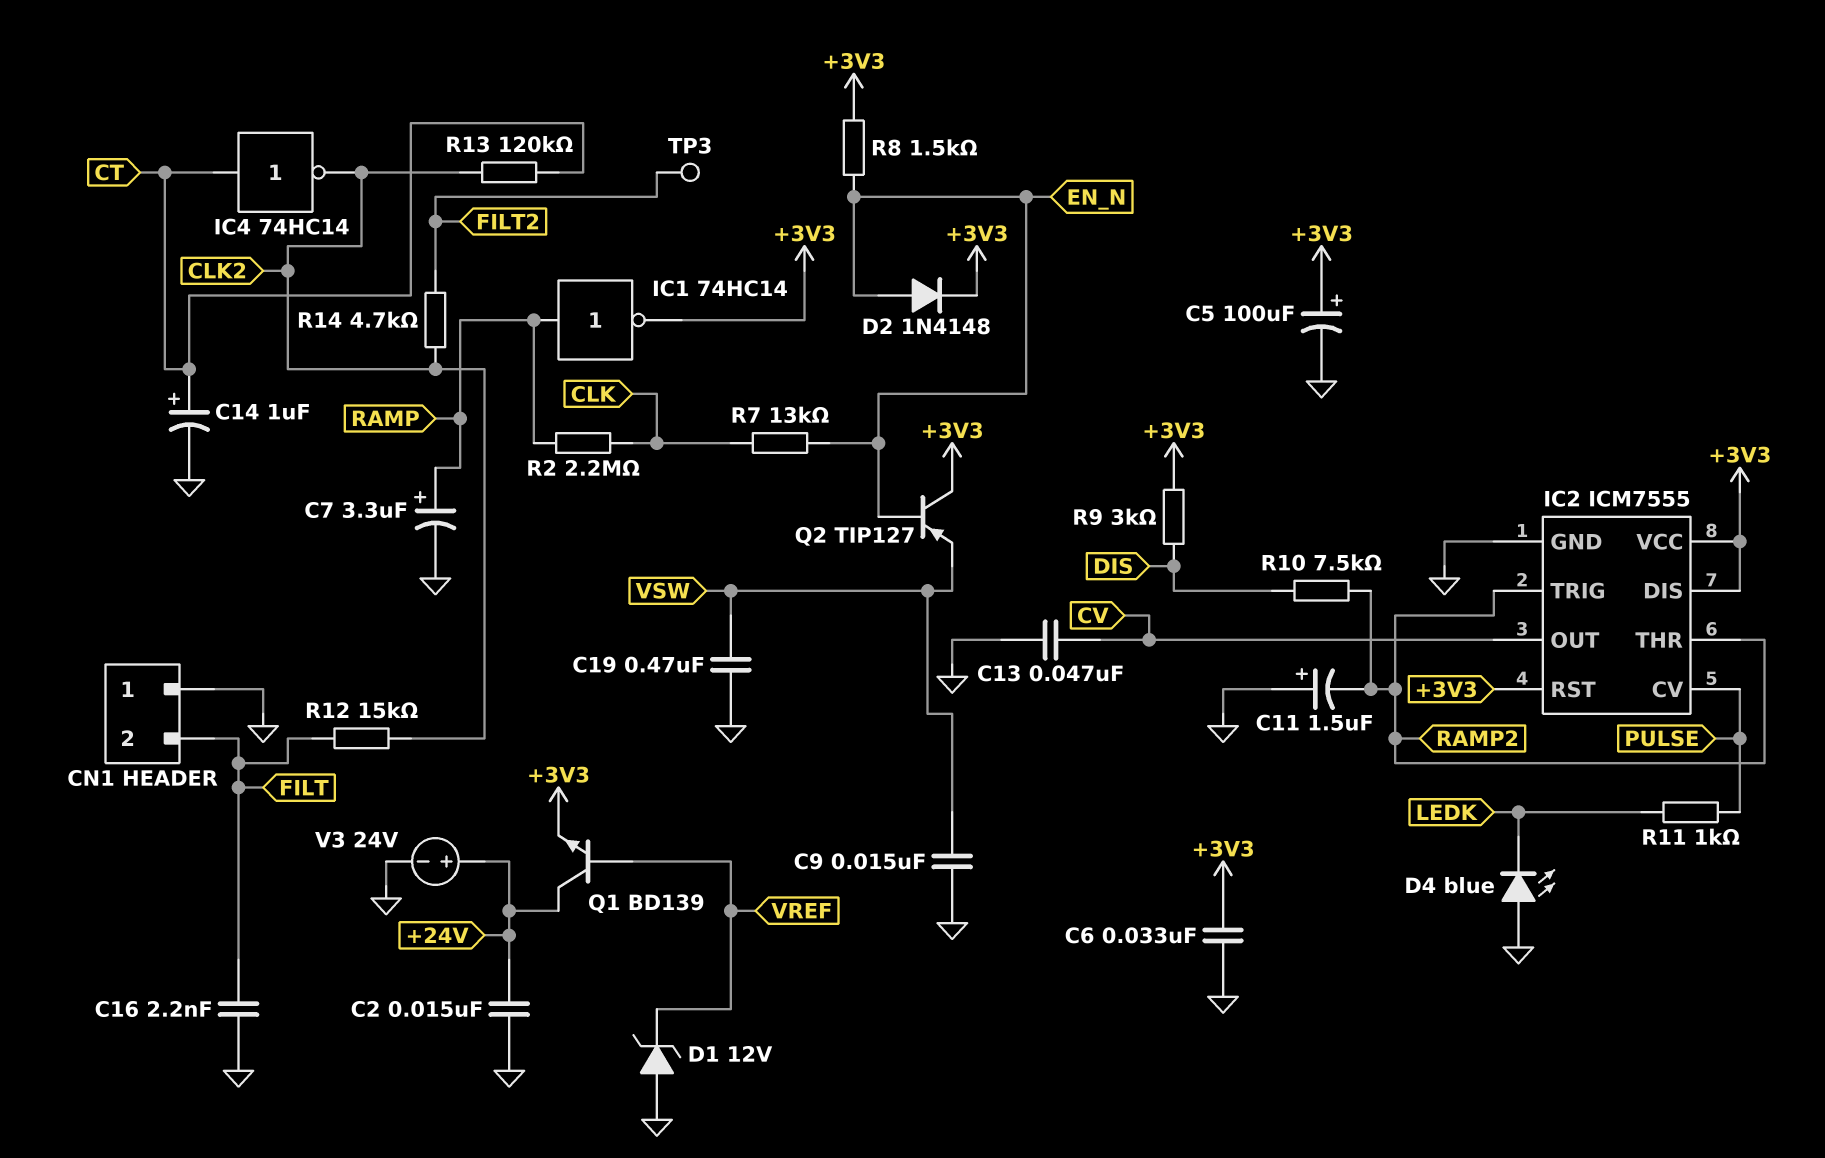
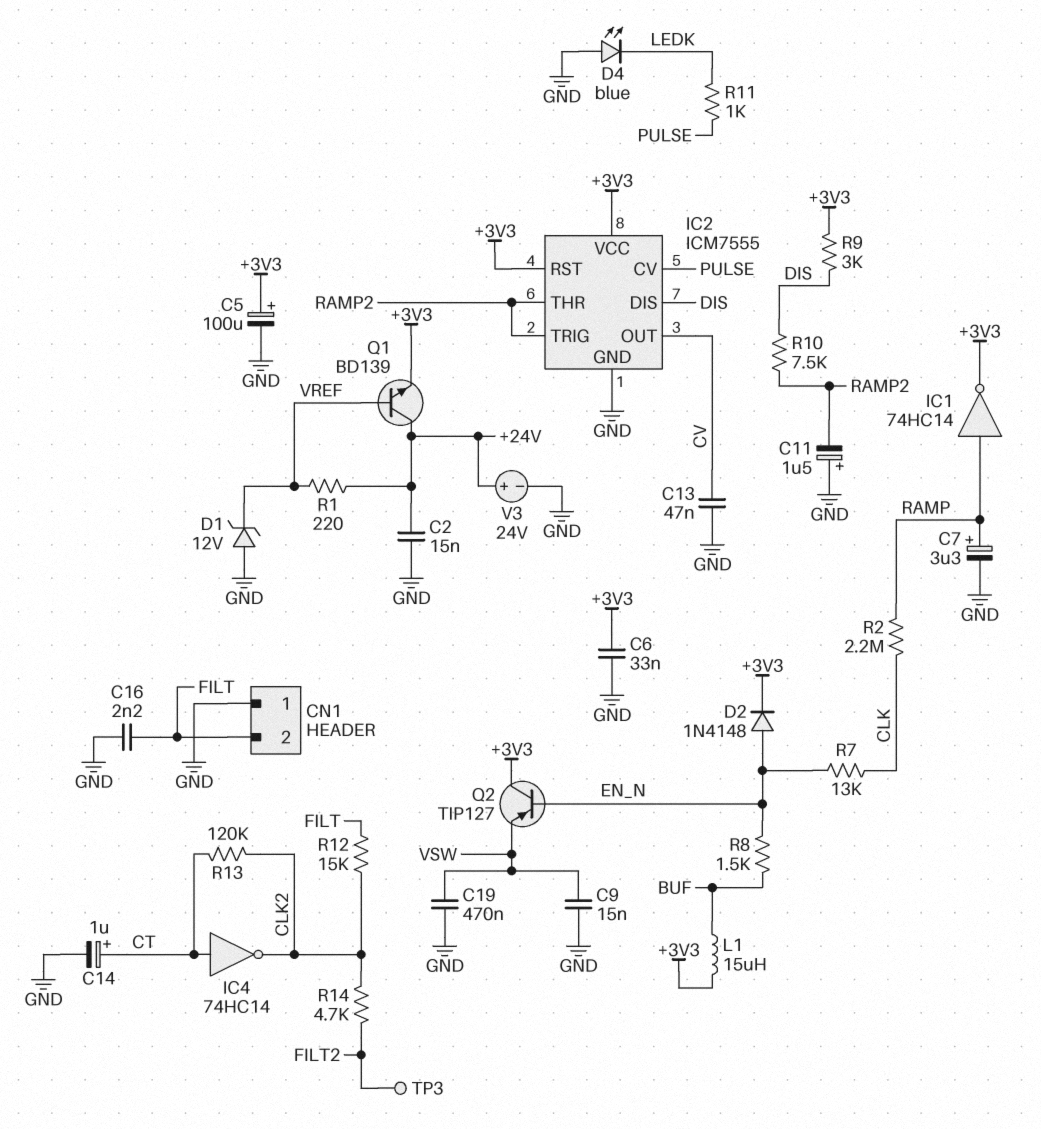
IC2 pin DIS: +3V3 -> DIS
L1: none -> 15uH (+3V3, BUF)
R1: none -> 220 (+24V, VREF)
R8: 1.5k (+3V3, EN_N) -> 1.5k (BUF, EN_N)

